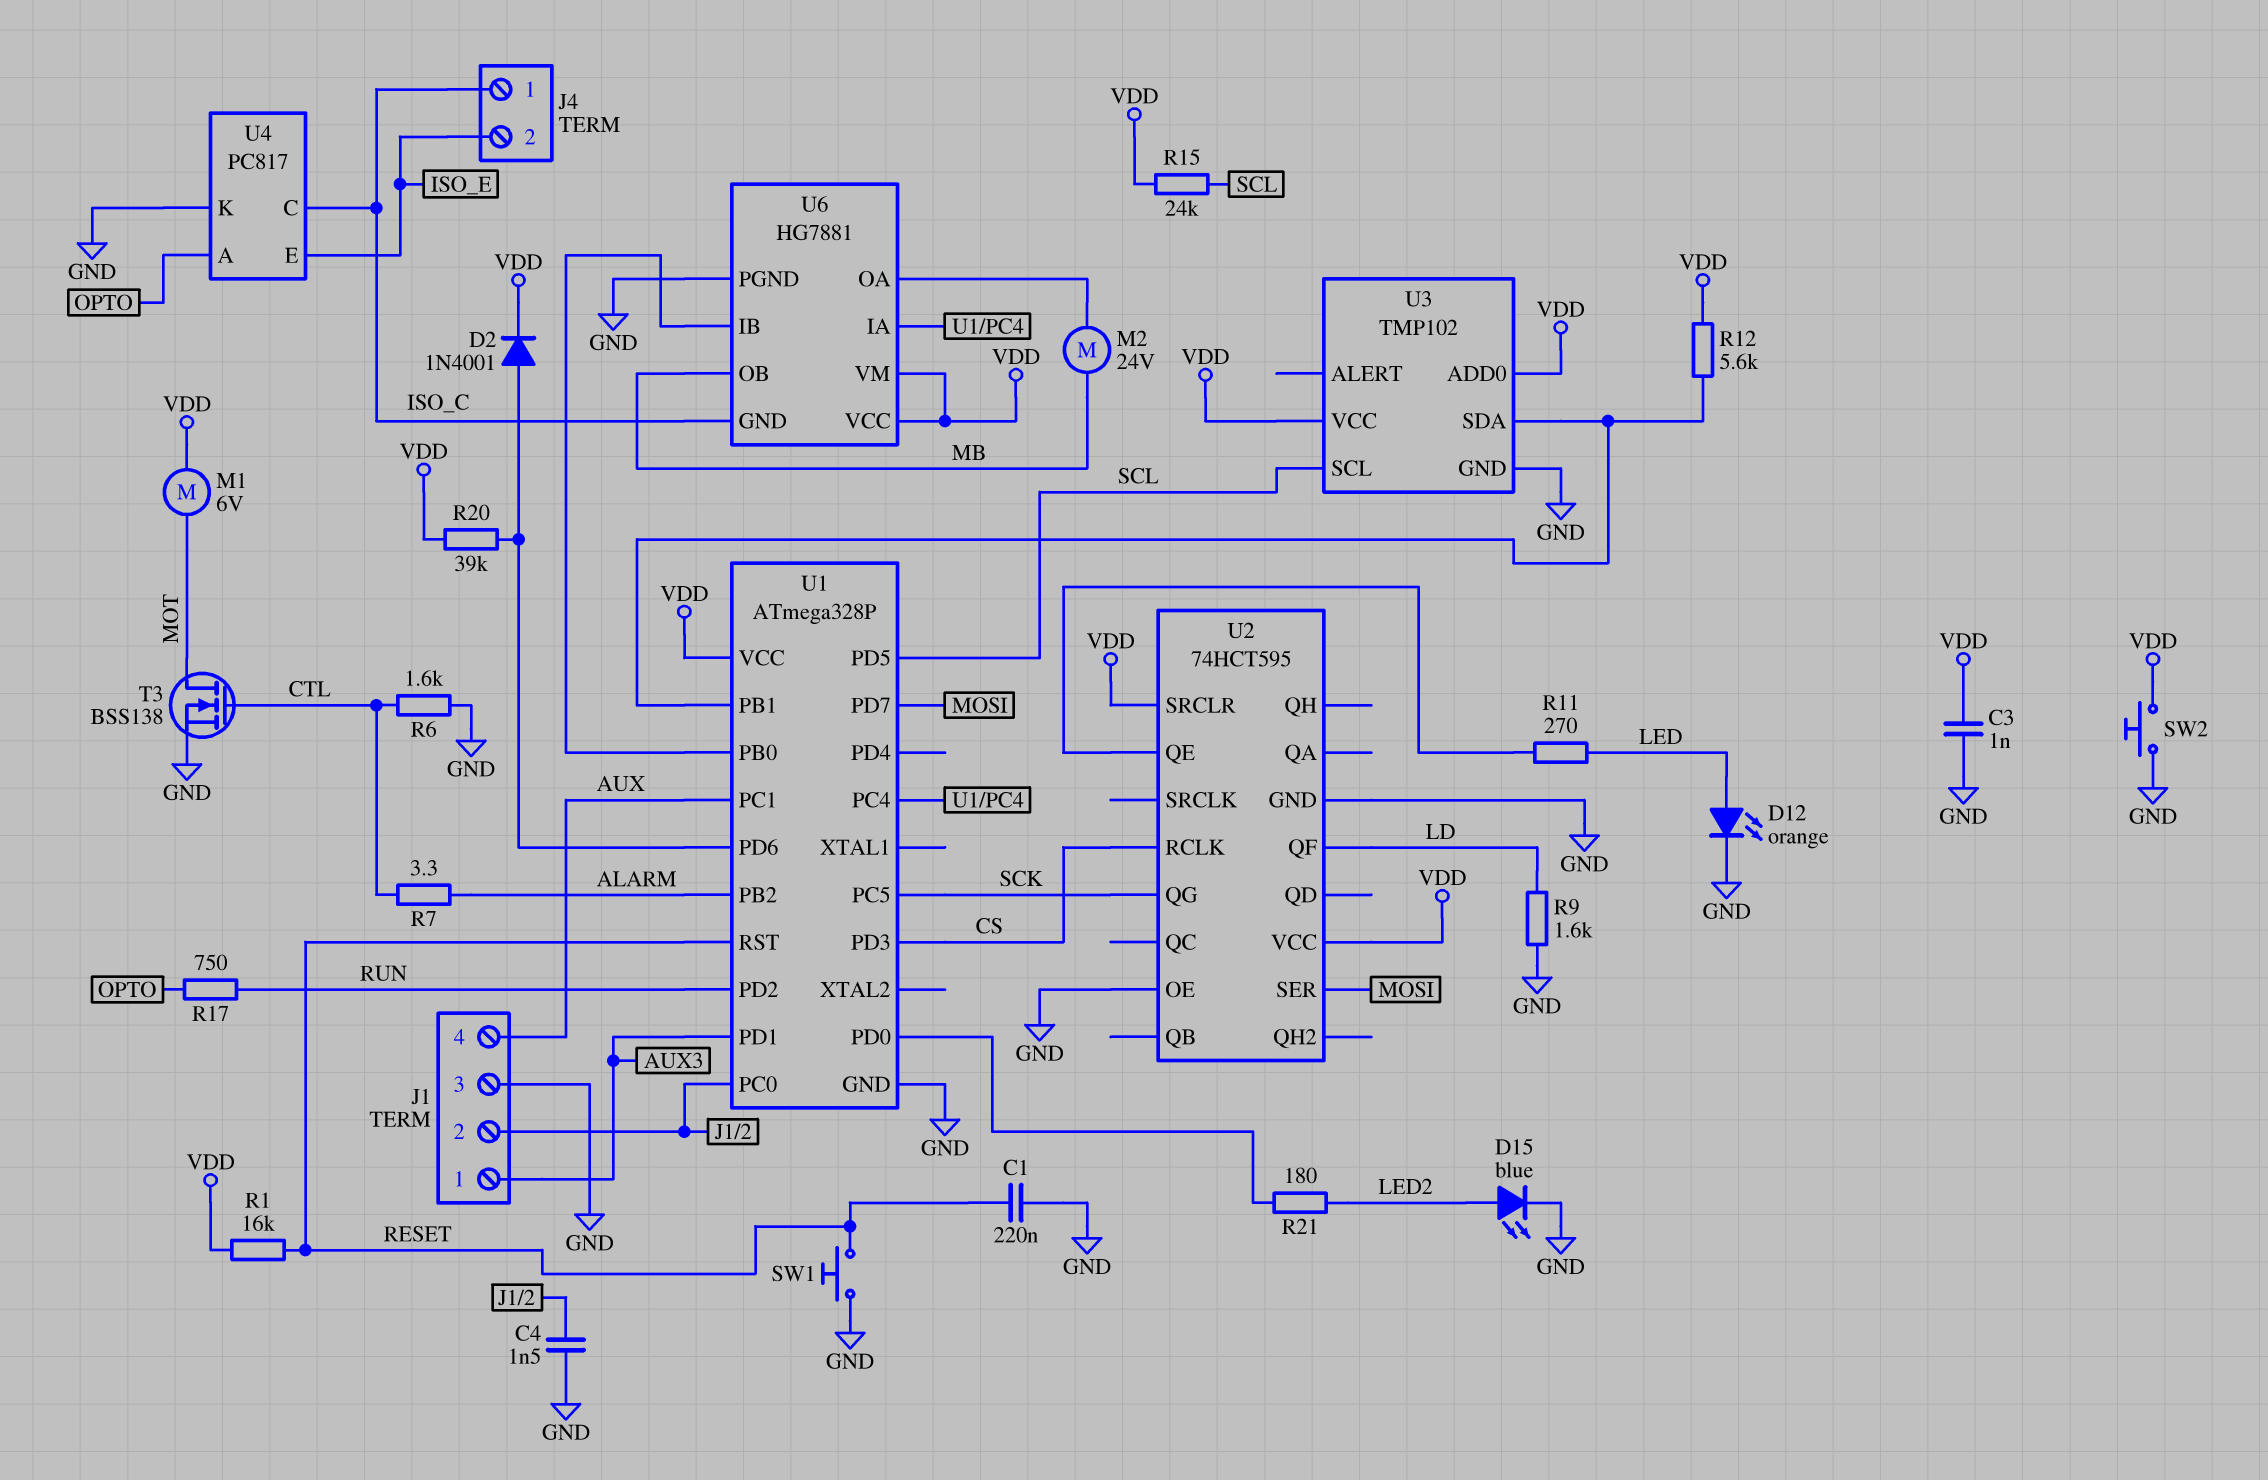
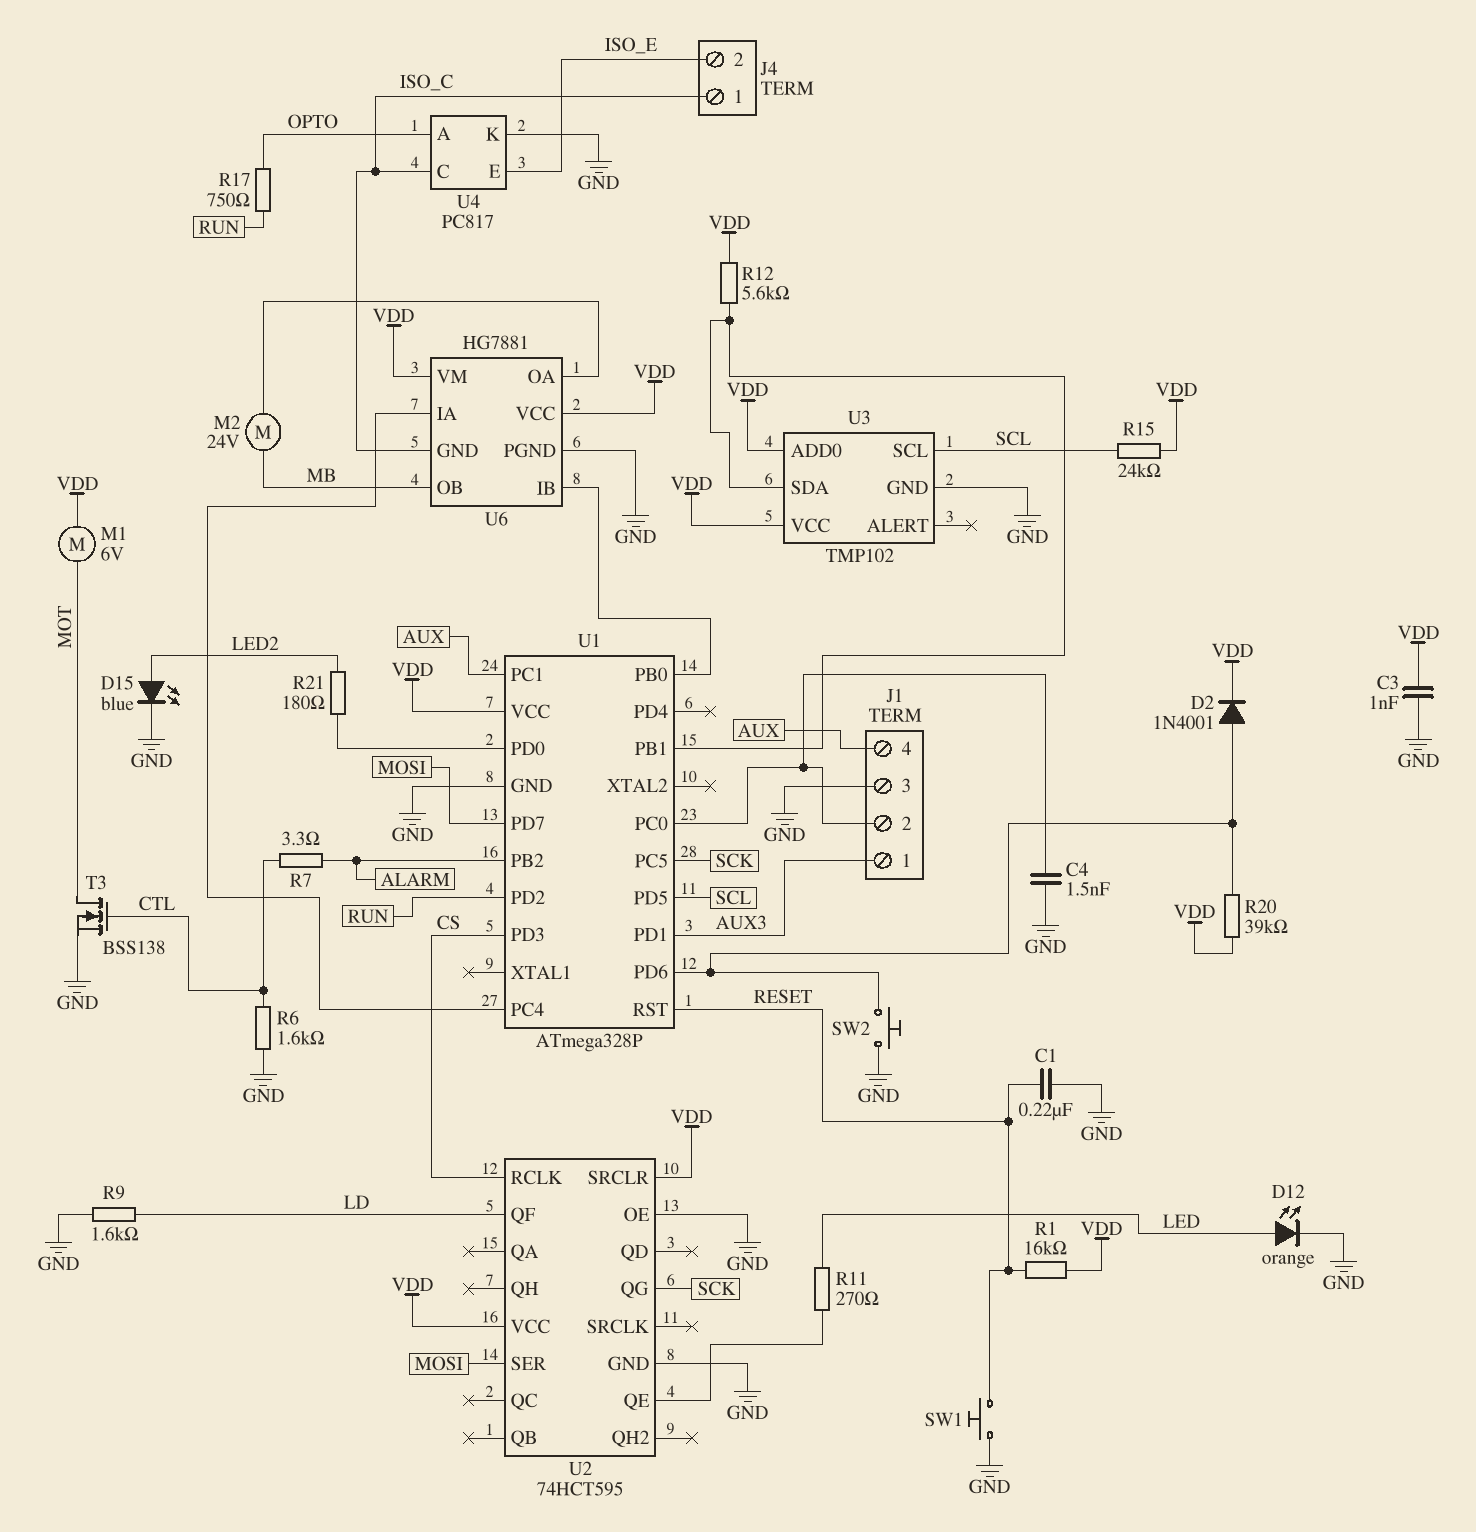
SW2: button (GND, VDD) -> button (GND, U1/PD6)

